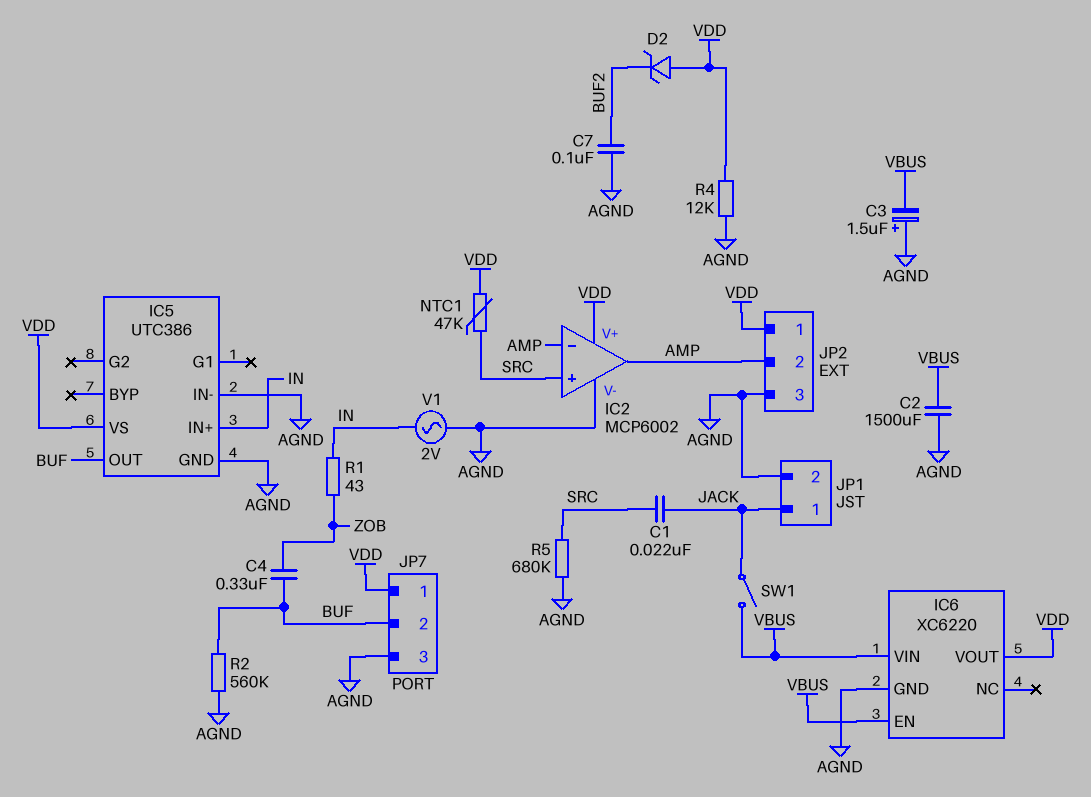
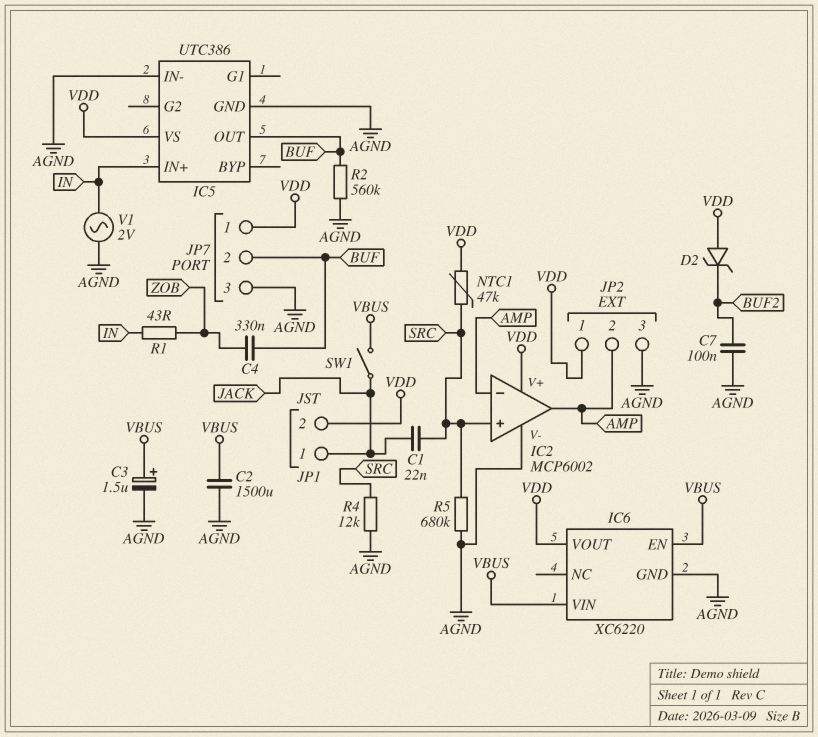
C3: 1.5uF (plus AGND, minus VBUS) -> 1.5uF (plus VBUS, minus AGND)
JP1 pin 2: AGND -> VDD
R4: 12k (AGND, VDD) -> 12k (AGND, SRC)

